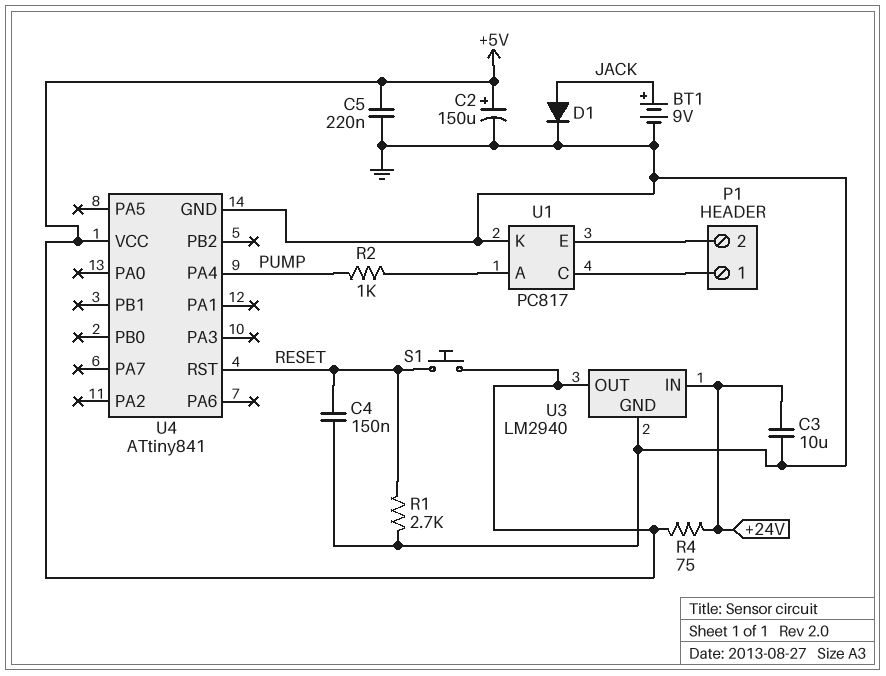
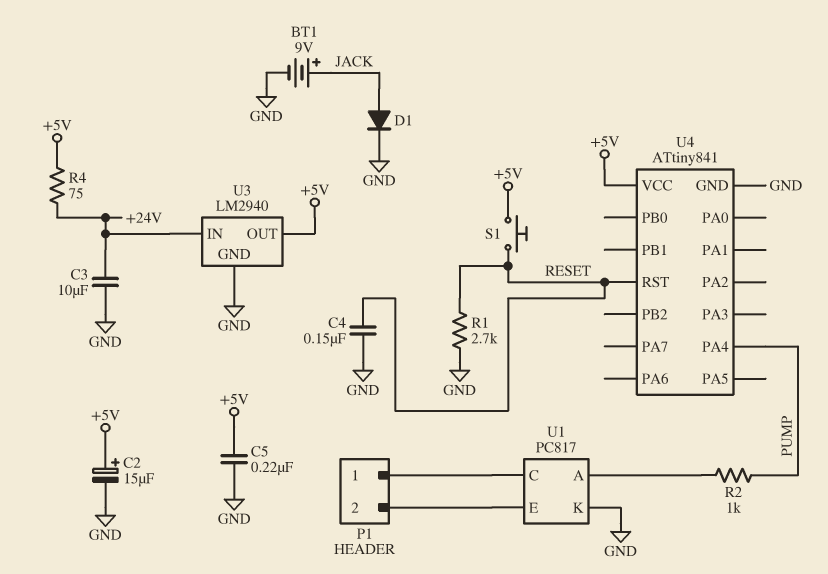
C2: 150uF (plus +5V, minus GND) -> 15uF (plus +5V, minus GND)

